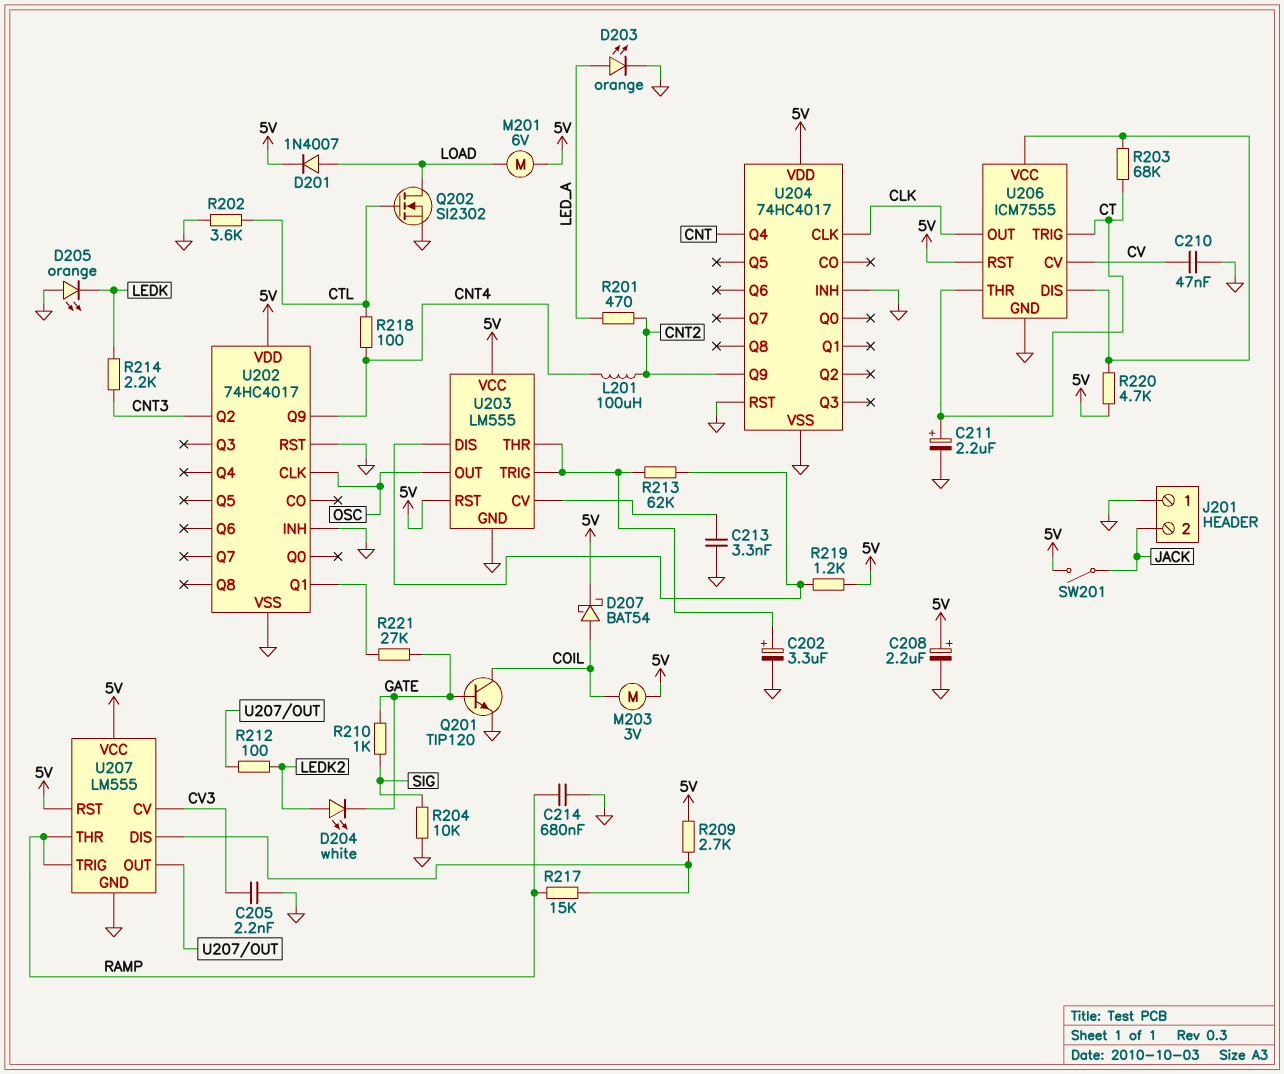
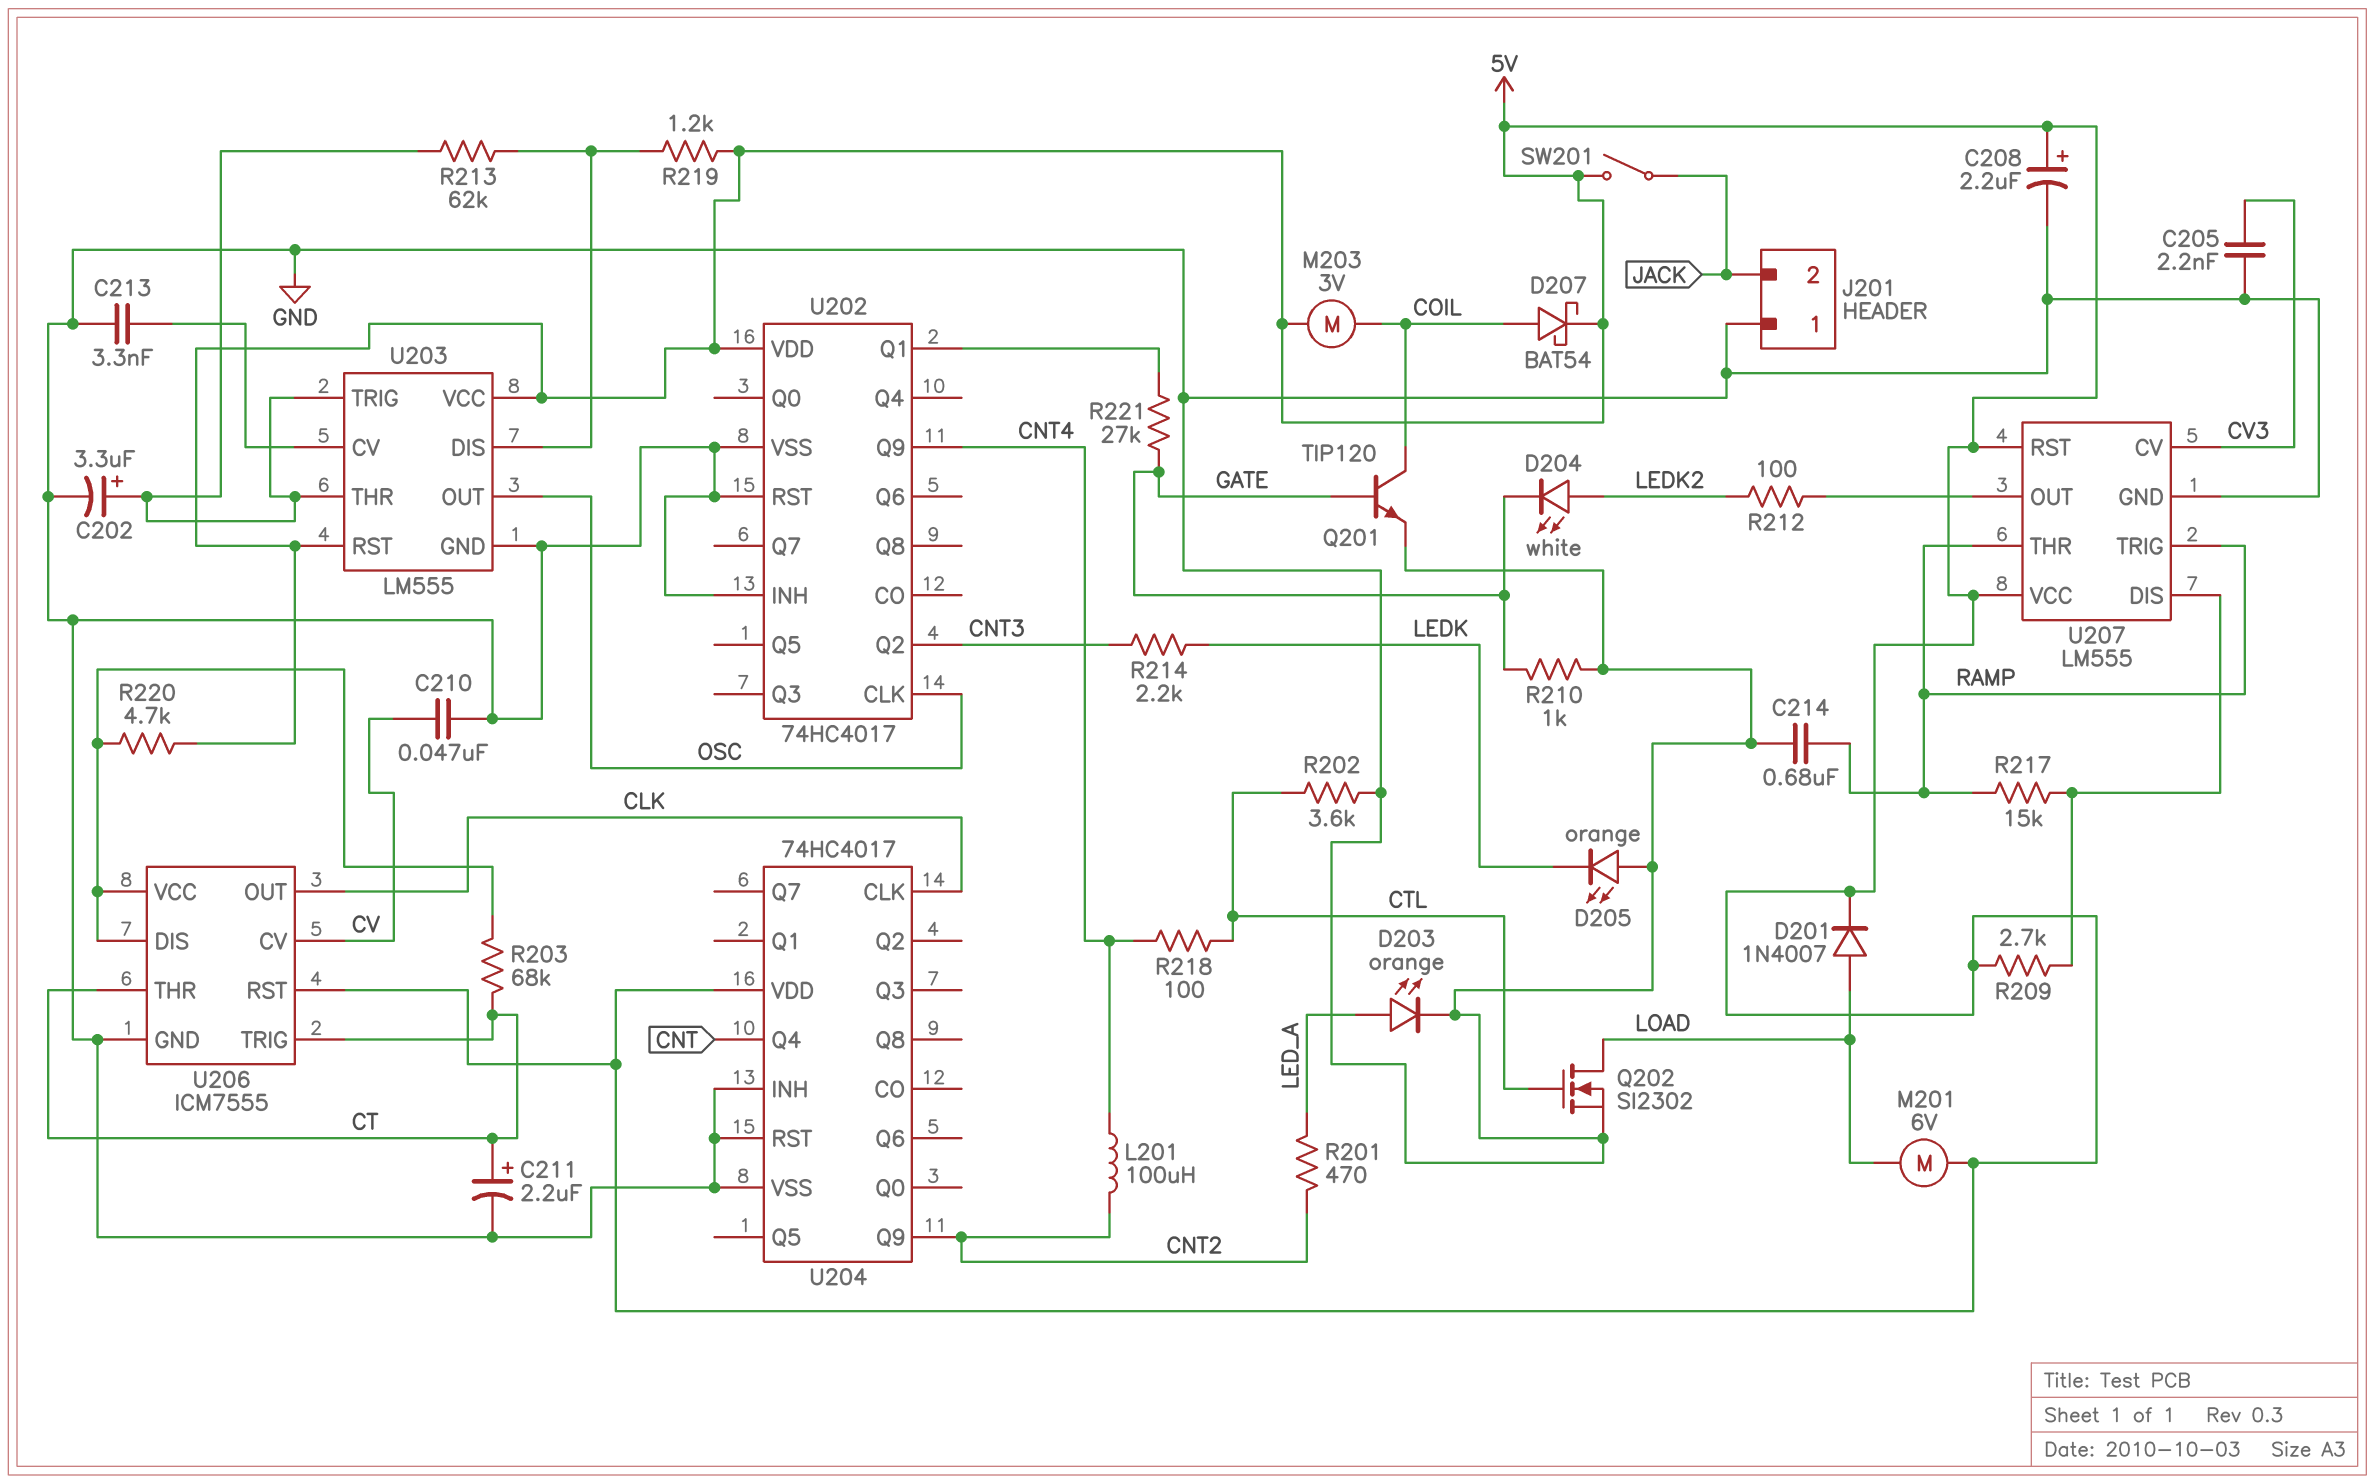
R204: 10k (GND, SIG) -> none
R210: 1k (GATE, SIG) -> 1k (GATE, GND)

